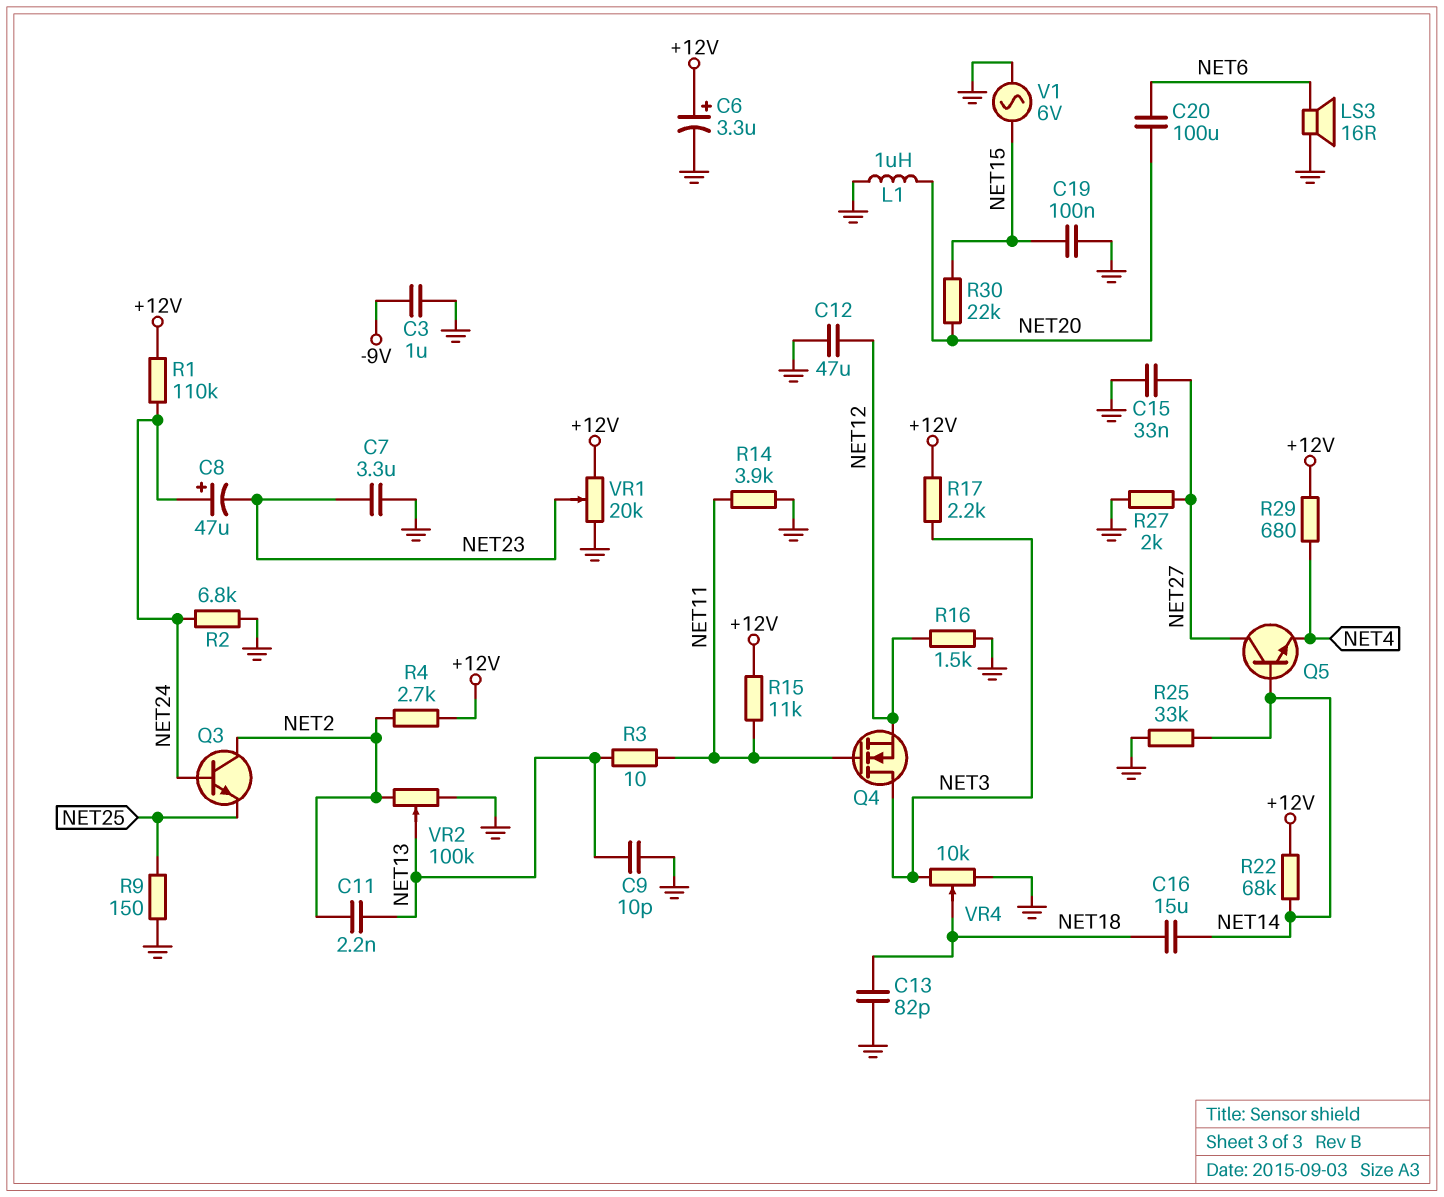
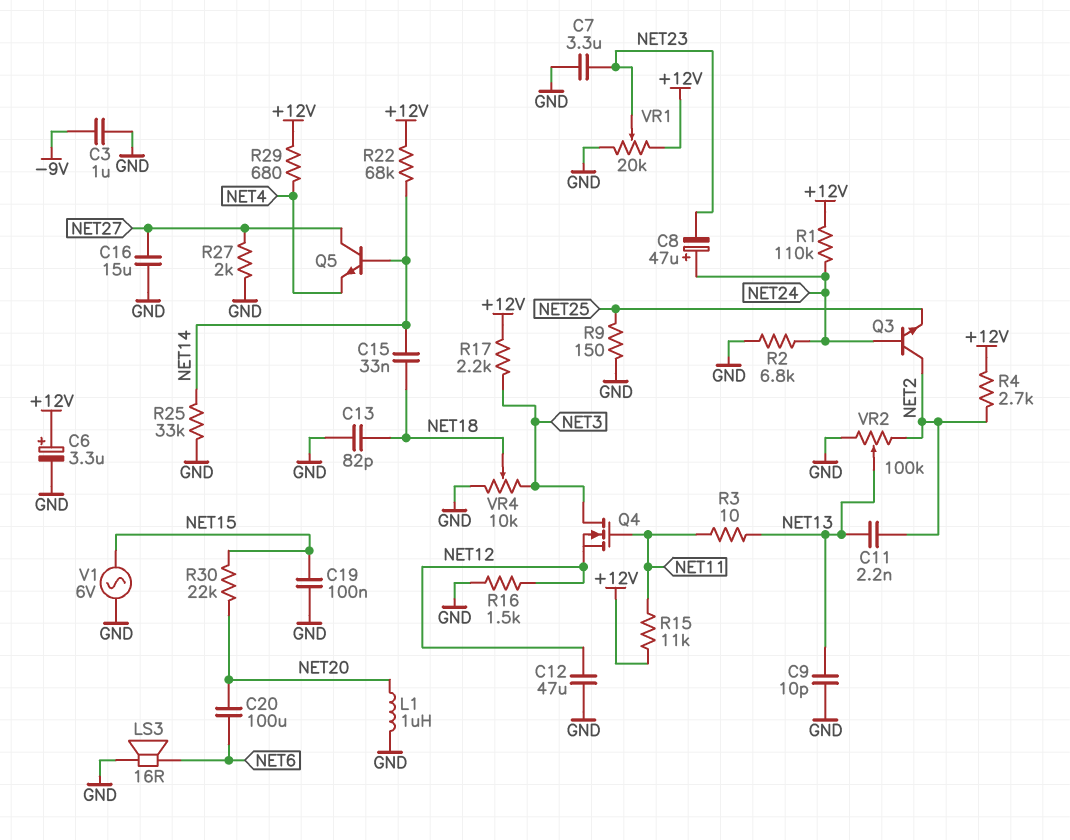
C15: 33nF (GND, NET27) -> 33nF (NET14, NET18)
C16: 15uF (NET14, NET18) -> 15uF (GND, NET27)
R14: 3.9k (GND, NET11) -> none

